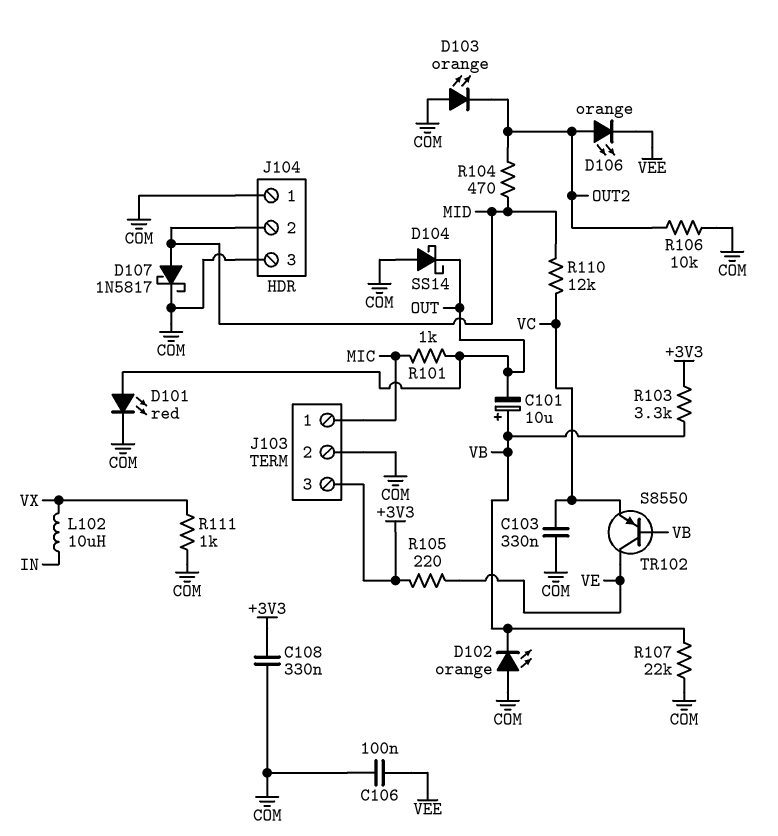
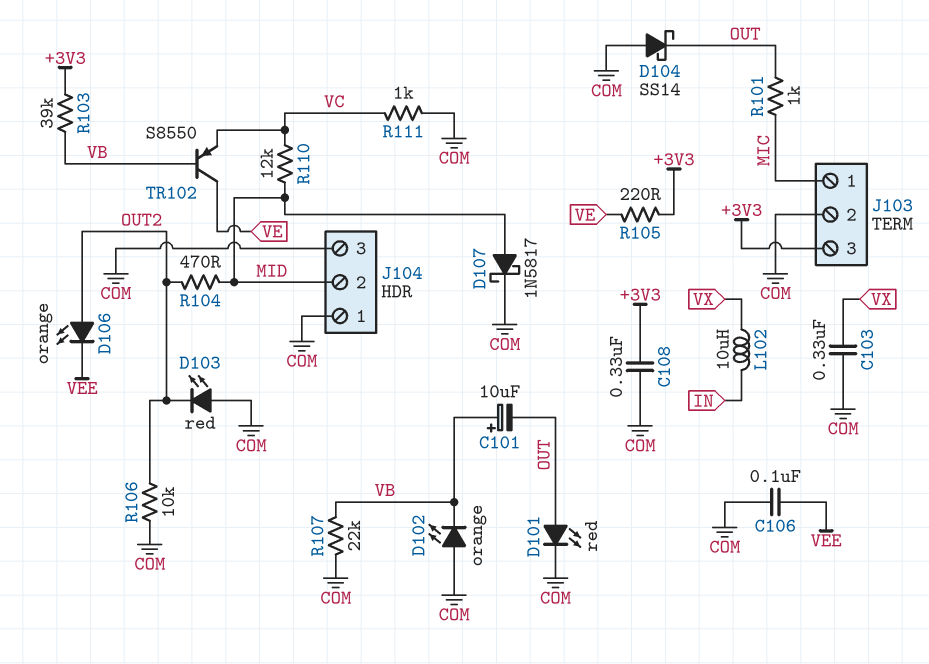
C103: 330nF (COM, VC) -> 330nF (COM, VX)
D103: LED orange (A COM, K OUT2) -> LED red (A COM, K OUT2)
R103: 3.3k (+3V3, VB) -> 39k (+3V3, VB)
R111: 1k (COM, VX) -> 1k (COM, VC)

